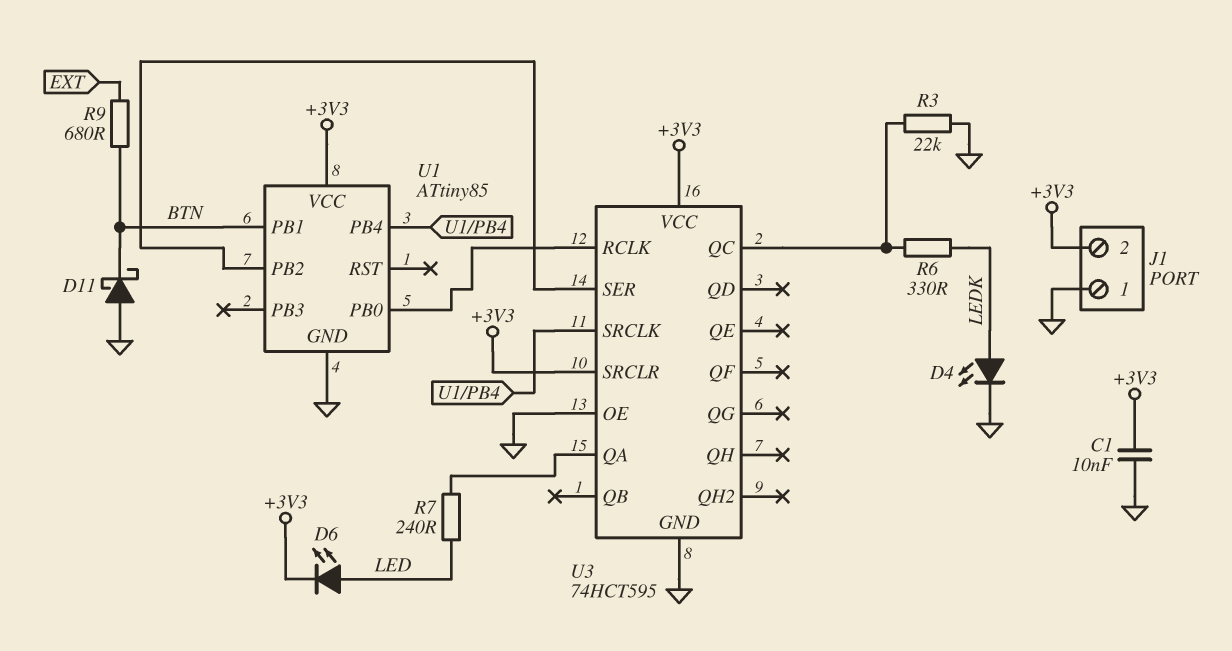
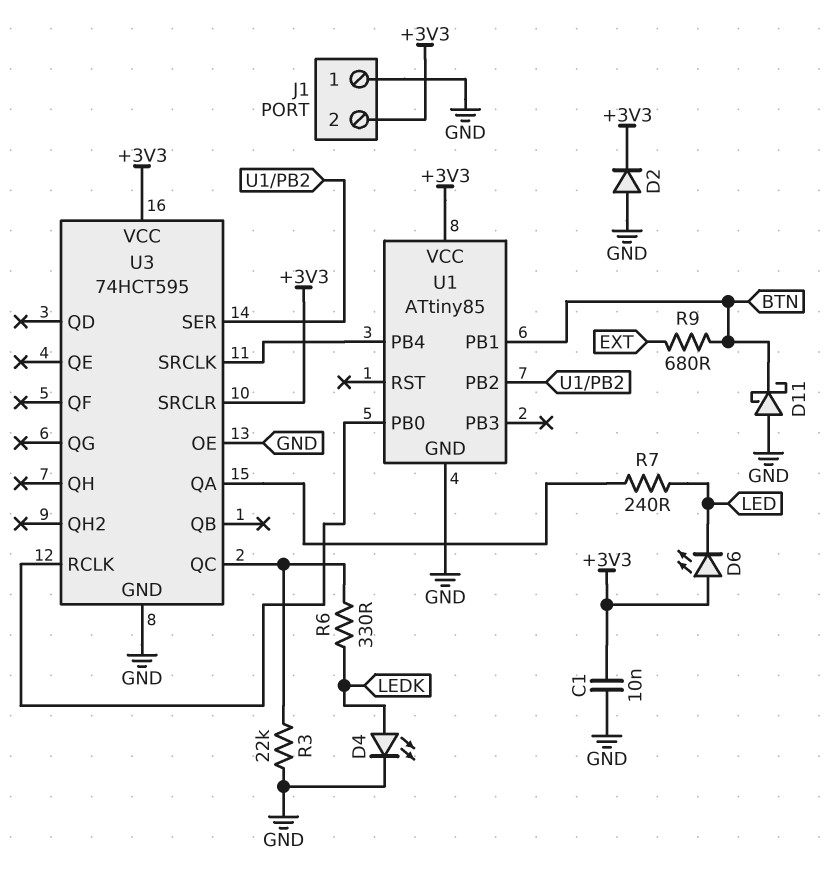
D2: none -> diode (A GND, K +3V3)
D6: LED (A LED, K +3V3) -> LED (A +3V3, K LED)

